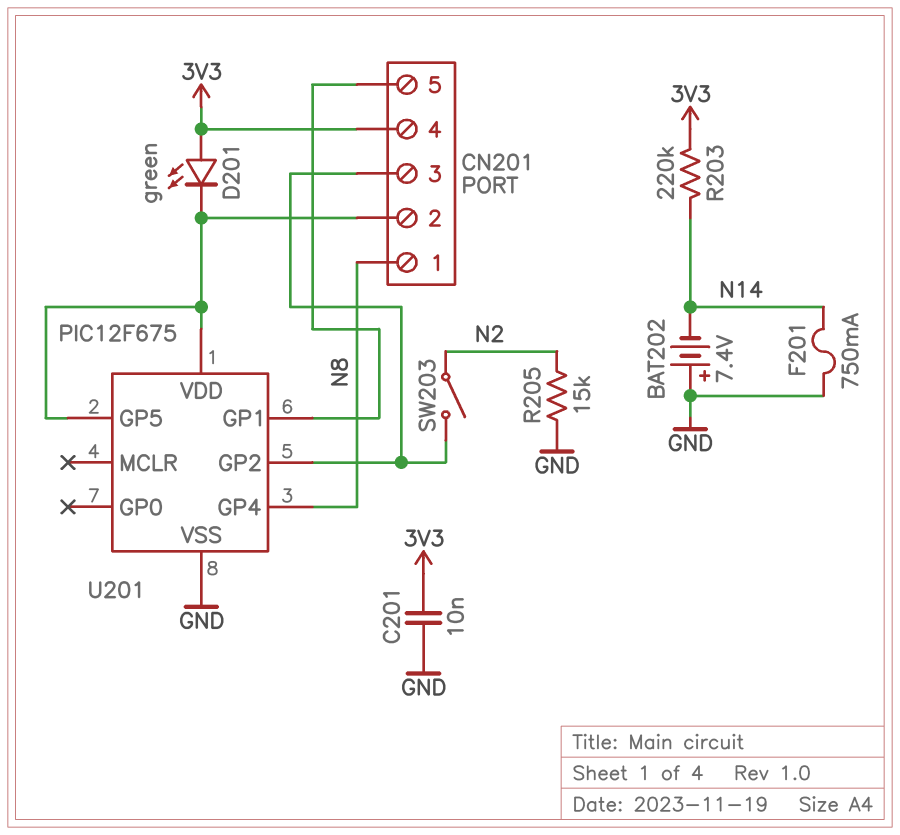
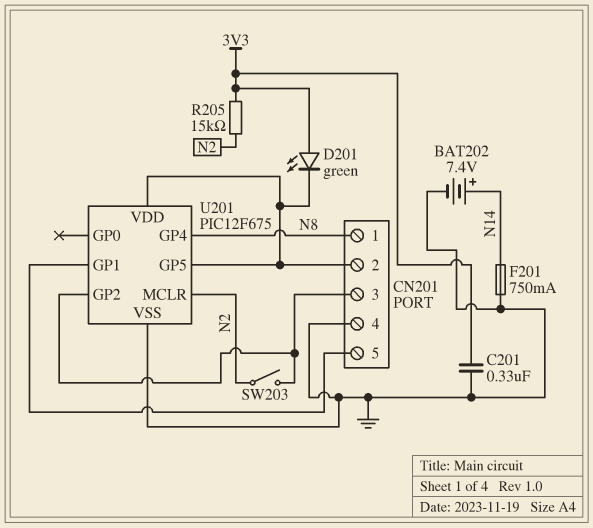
BAT202: 7.4V (plus GND, minus N14) -> 7.4V (plus N14, minus GND)
C201: 10nF (3V3, GND) -> 330nF (3V3, GND)
CN201 pin 4: 3V3 -> GND
R203: 220k (3V3, N14) -> none
R205: 15k (GND, N2) -> 15k (3V3, N2)
U201 pin MCLR: none -> N2

